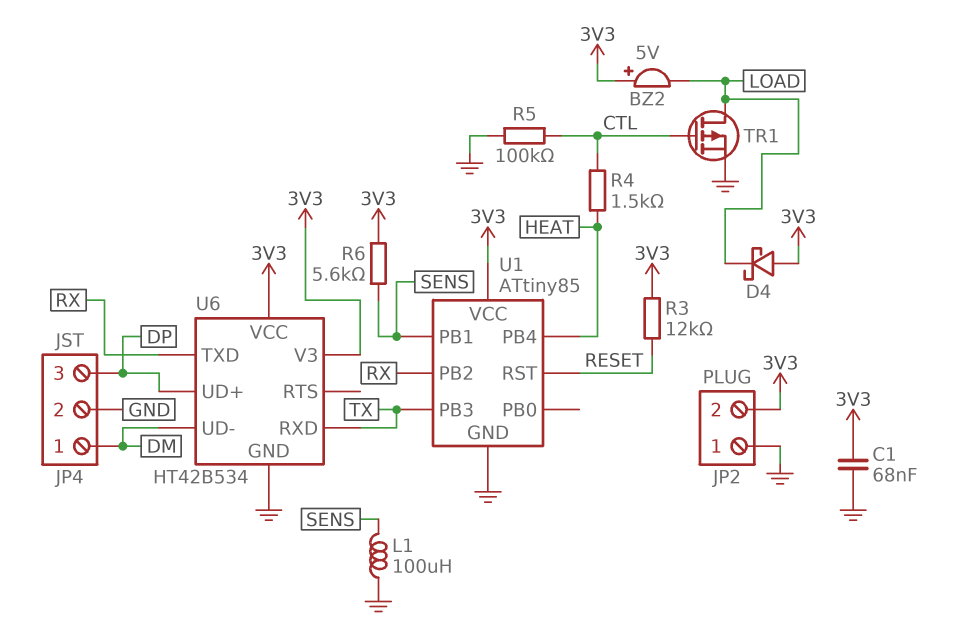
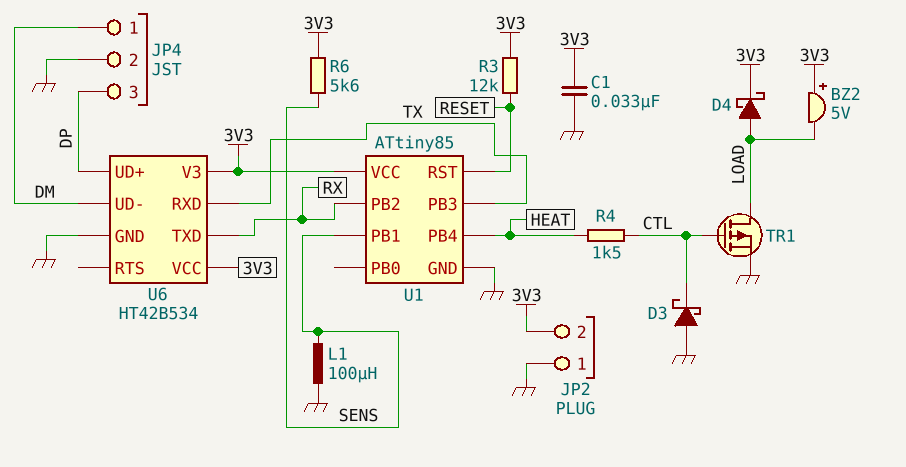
C1: 68nF (3V3, GND) -> 33nF (3V3, GND)
D3: none -> schottky (A GND, K CTL)
D4: schottky (A 3V3, K LOAD) -> schottky (A LOAD, K 3V3)
R5: 100k (CTL, GND) -> none

